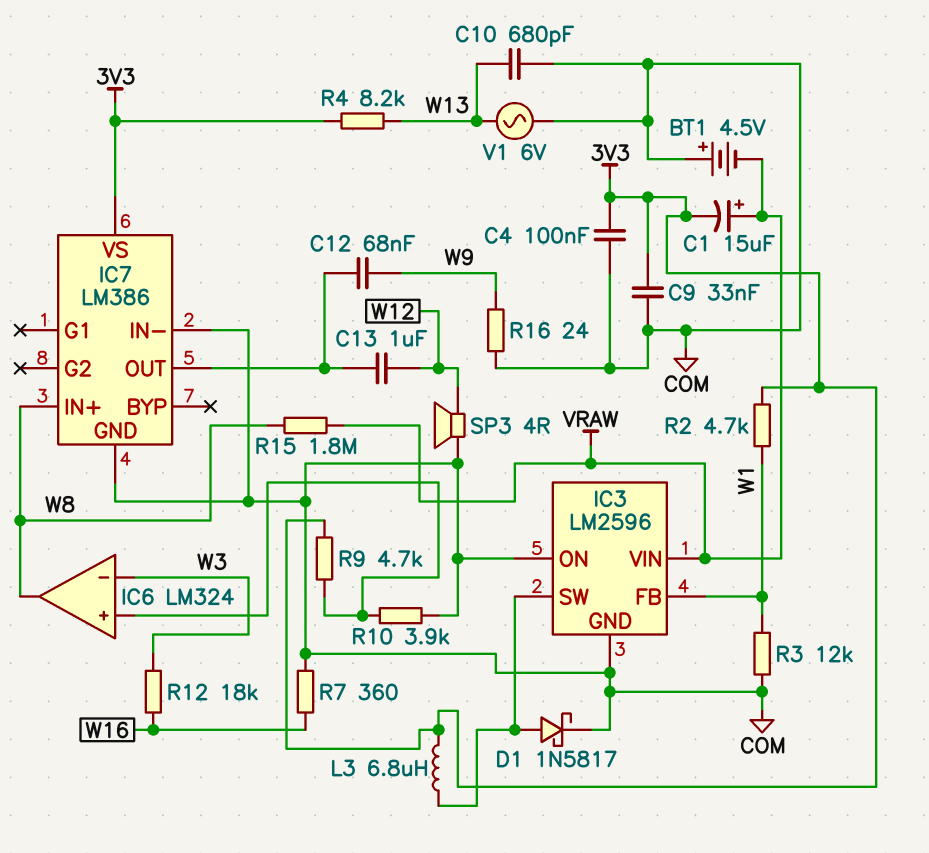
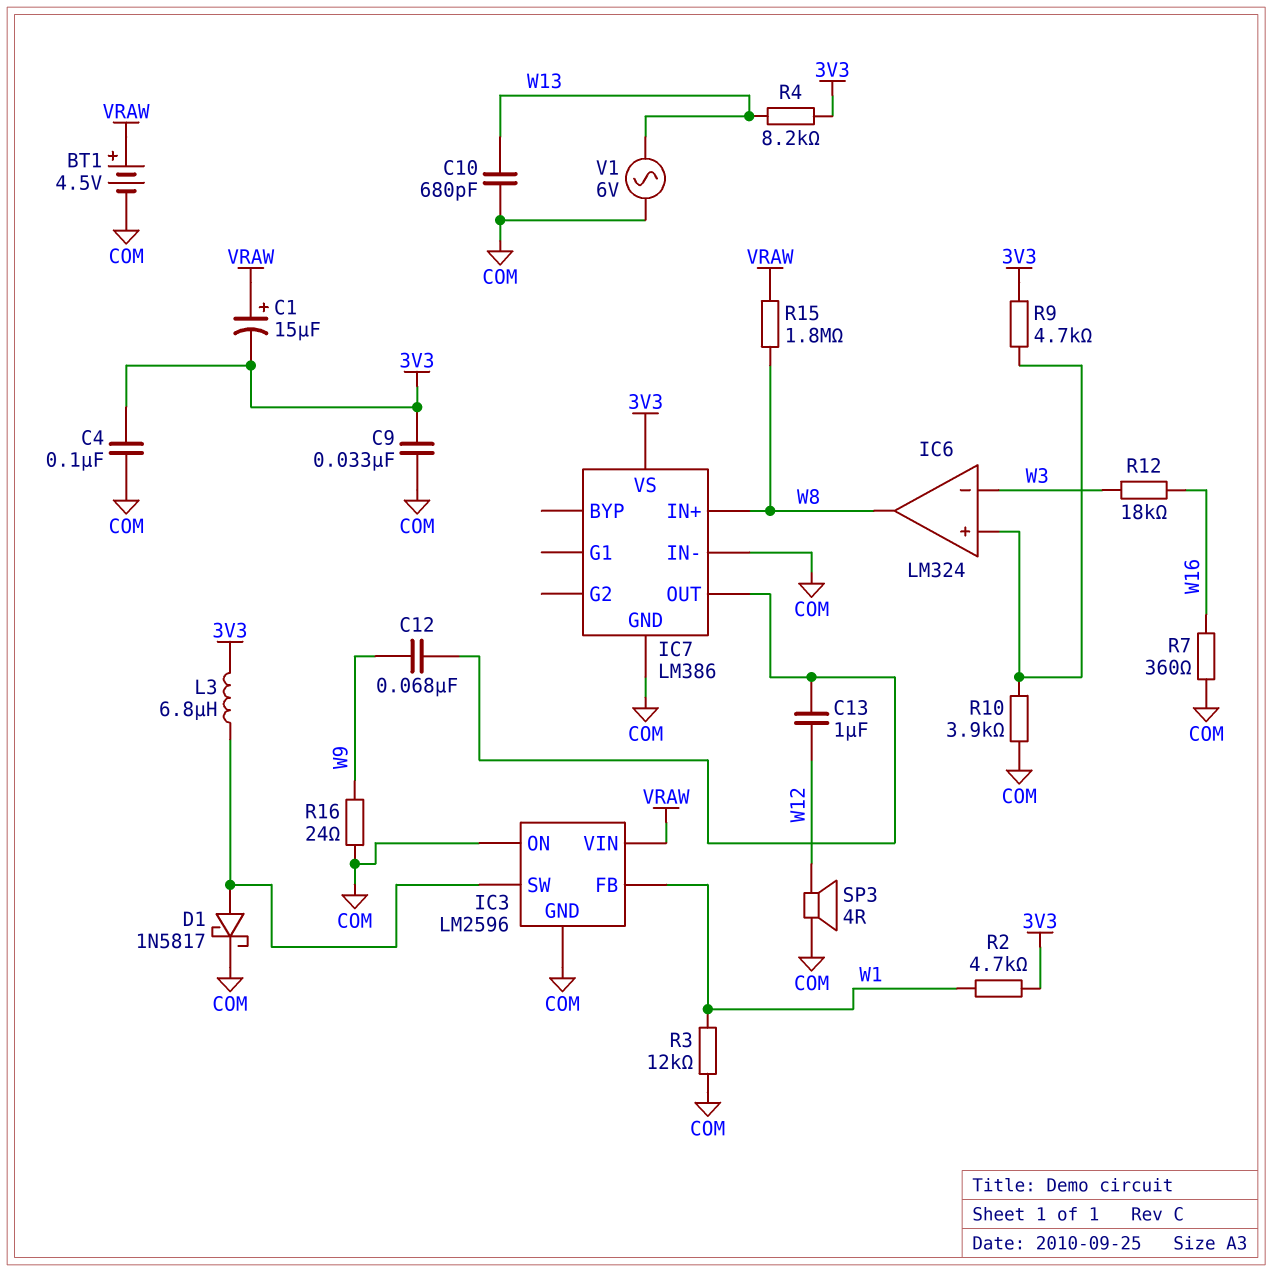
BT1: 4.5V (plus COM, minus VRAW) -> 4.5V (plus VRAW, minus COM)

